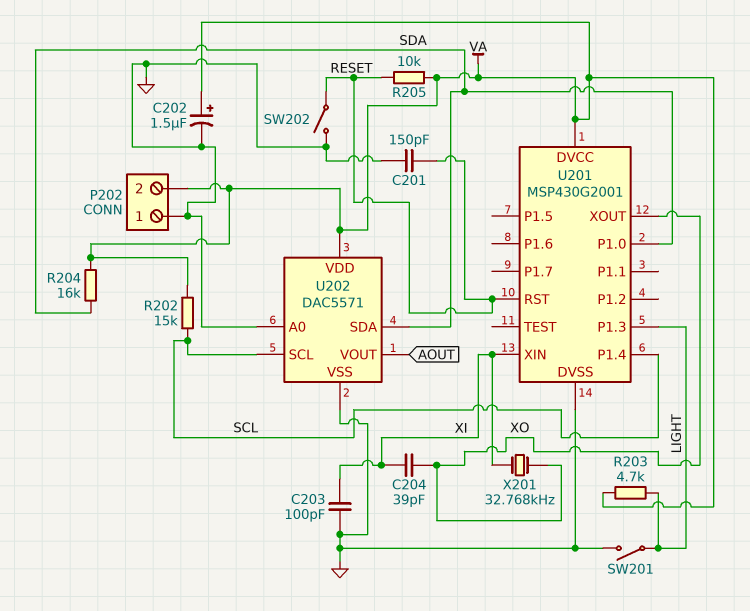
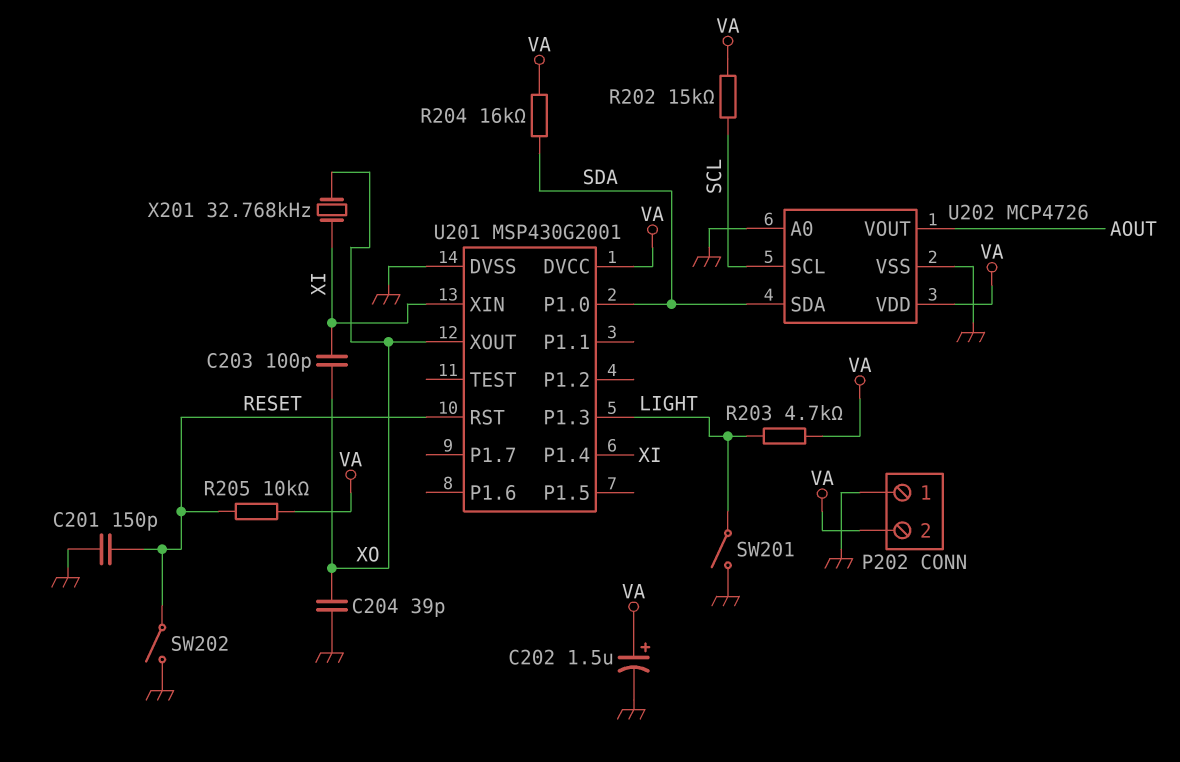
C203: 100pF (GND, XI) -> 100pF (XI, XO)
C204: 39pF (XI, XO) -> 39pF (GND, XO)
U201 pin P1.4: SCL -> XI
U202: DAC5571 -> MCP4726

